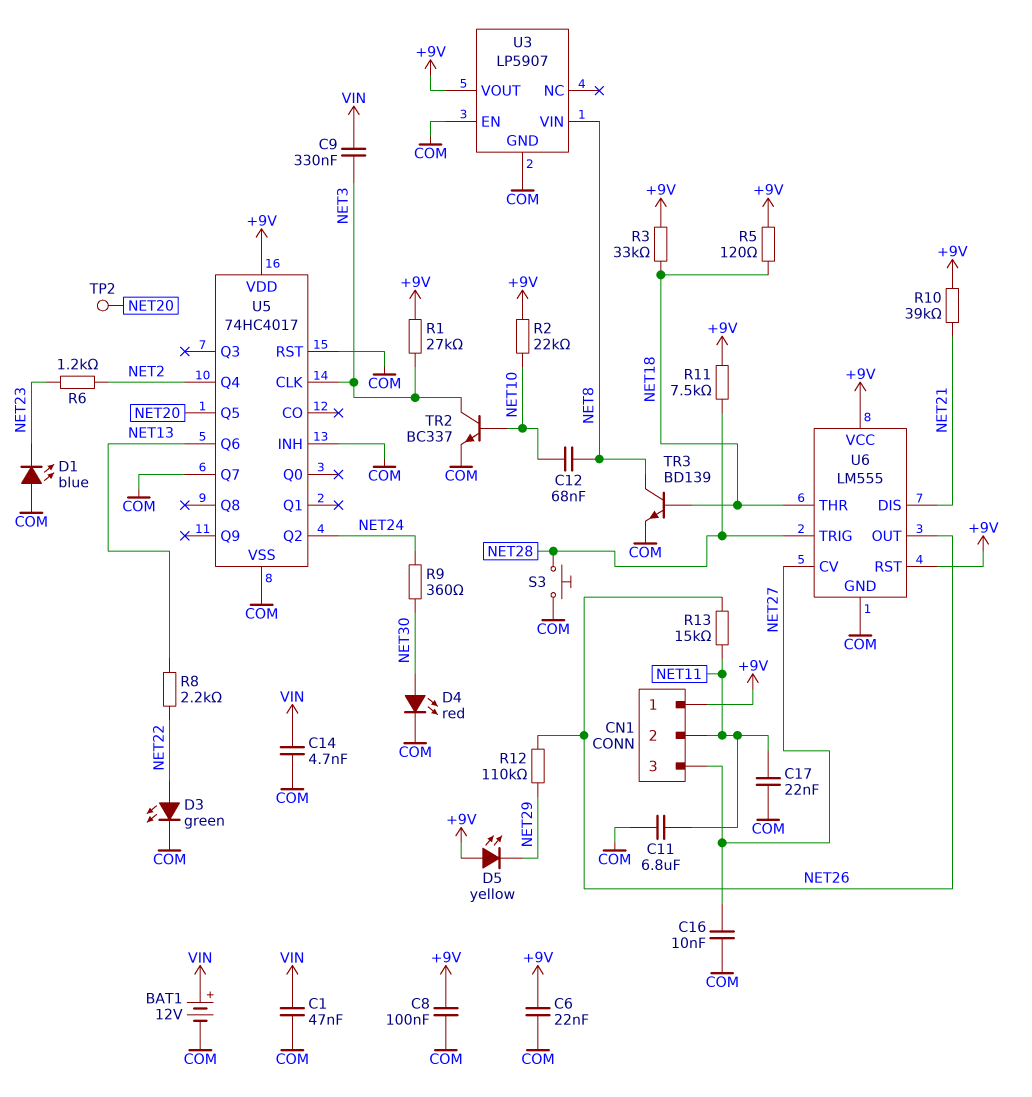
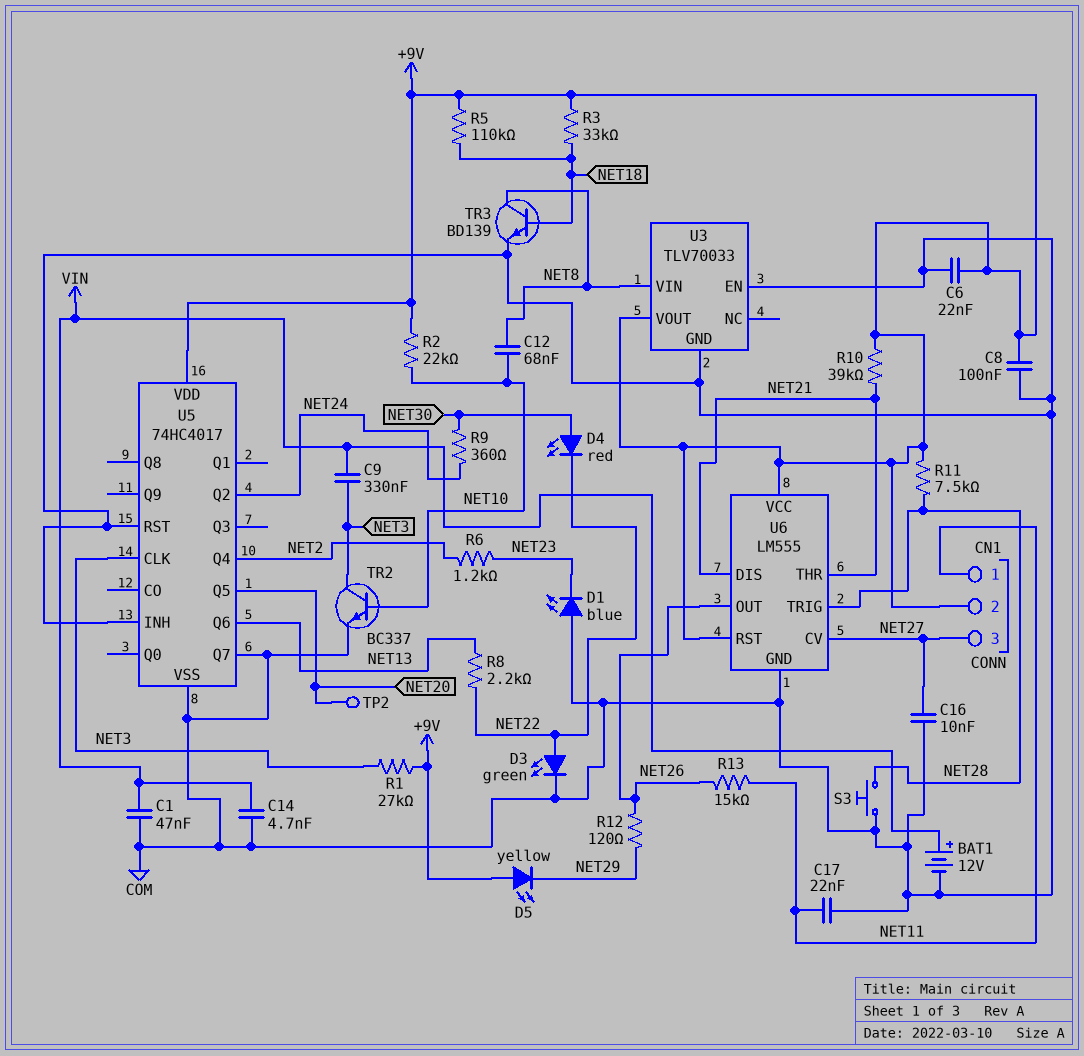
C11: 6.8uF (COM, NET11) -> none
CN1 pin 1: +9V -> NET11
CN1 pin 2: NET11 -> +9V
D4: LED red (A NET30, K COM) -> LED red (A NET30, K NET22)
R5: 120 (+9V, NET18) -> 110k (+9V, NET18)
R12: 110k (NET26, NET29) -> 120 (NET26, NET29)
U3: LP5907 -> TLV70033
U6 pin THR: NET18 -> NET21

